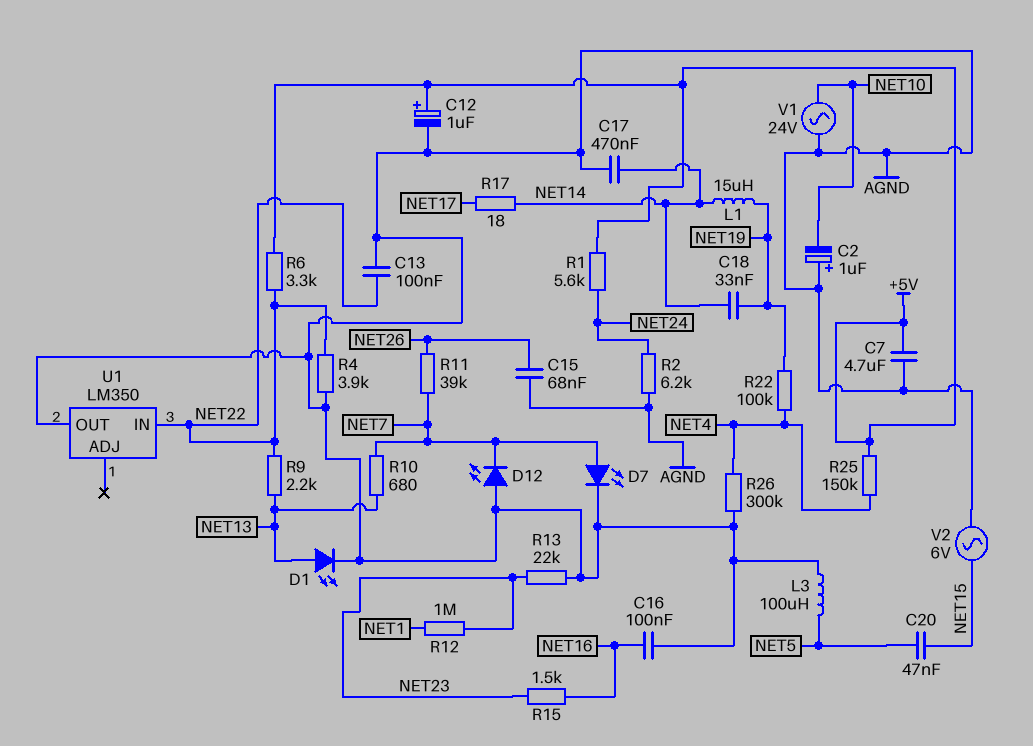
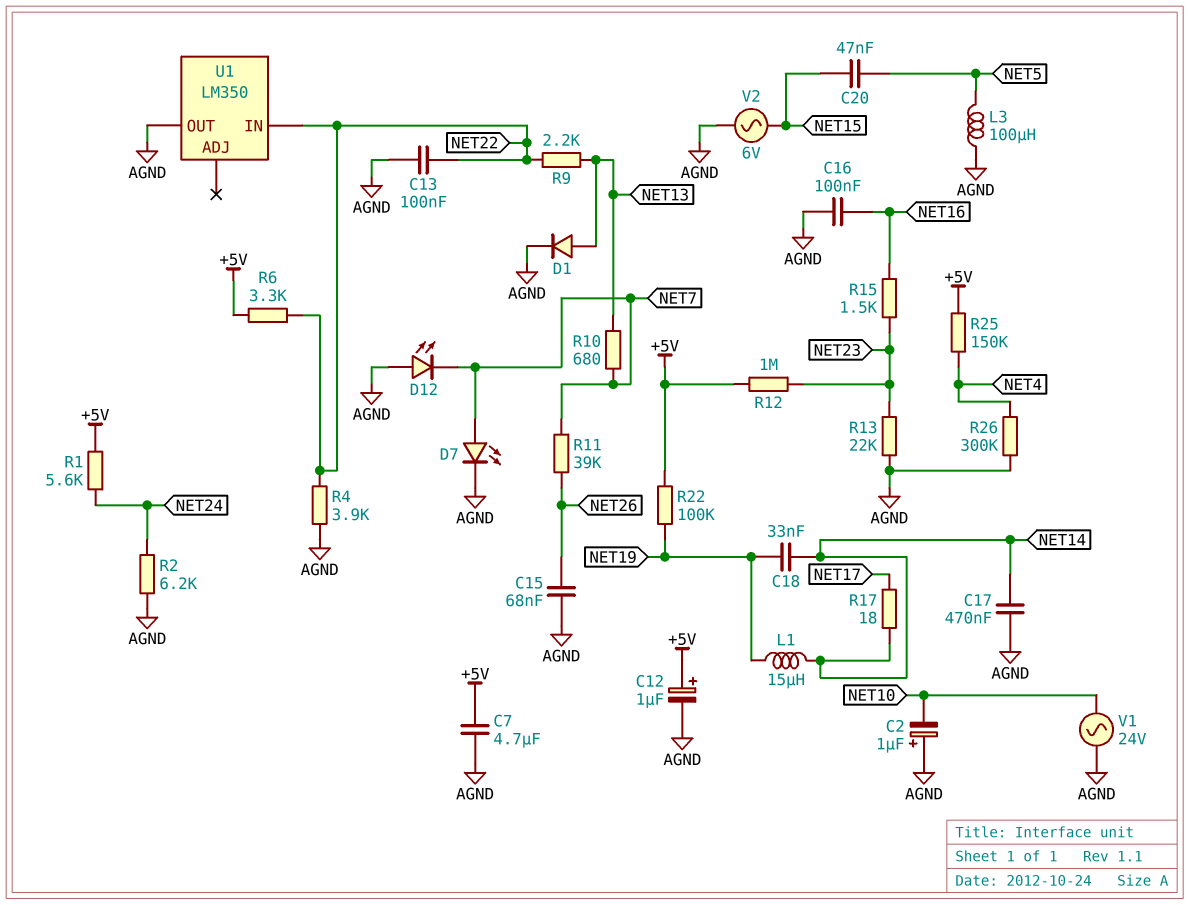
D1: LED (A NET13, K AGND) -> diode (A NET13, K AGND)
R12: 1M (NET1, NET23) -> 1M (+5V, NET23)
R22: 100k (NET4, NET19) -> 100k (+5V, NET19)

